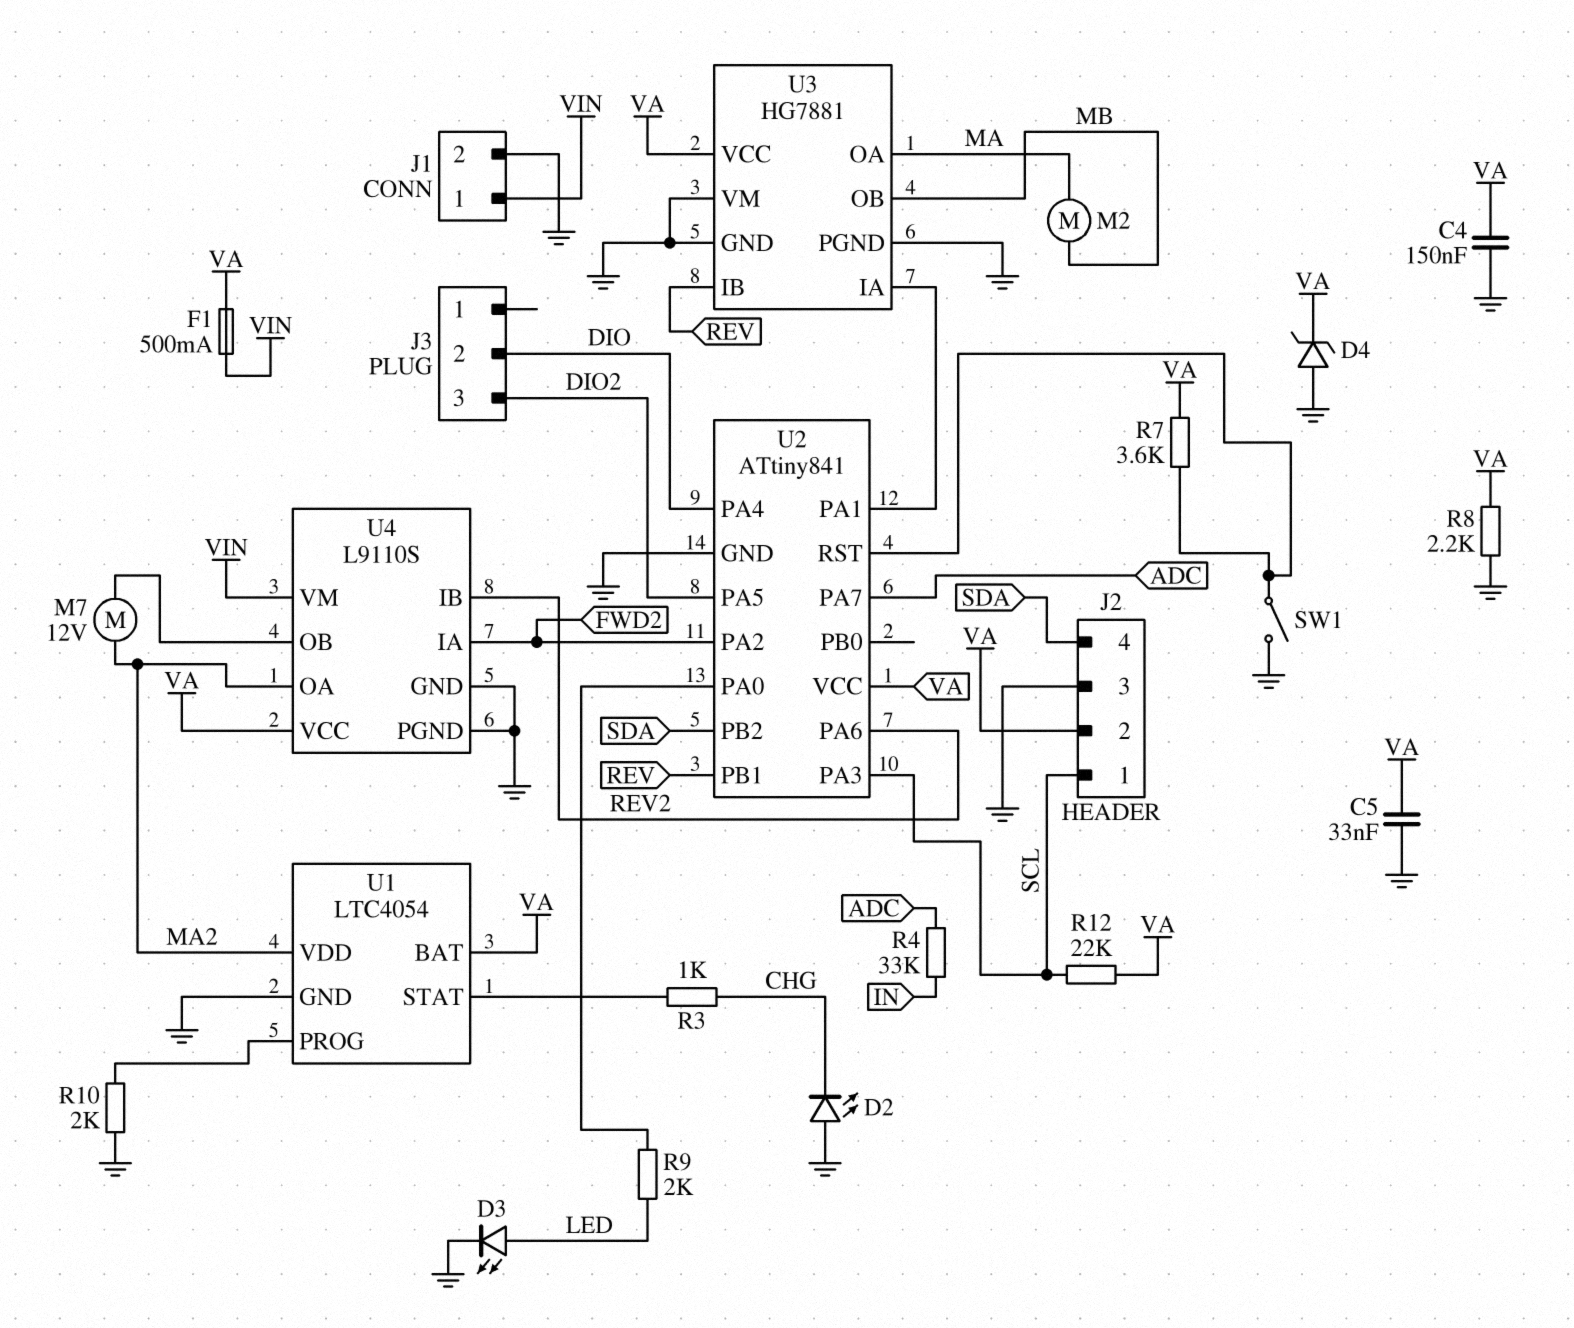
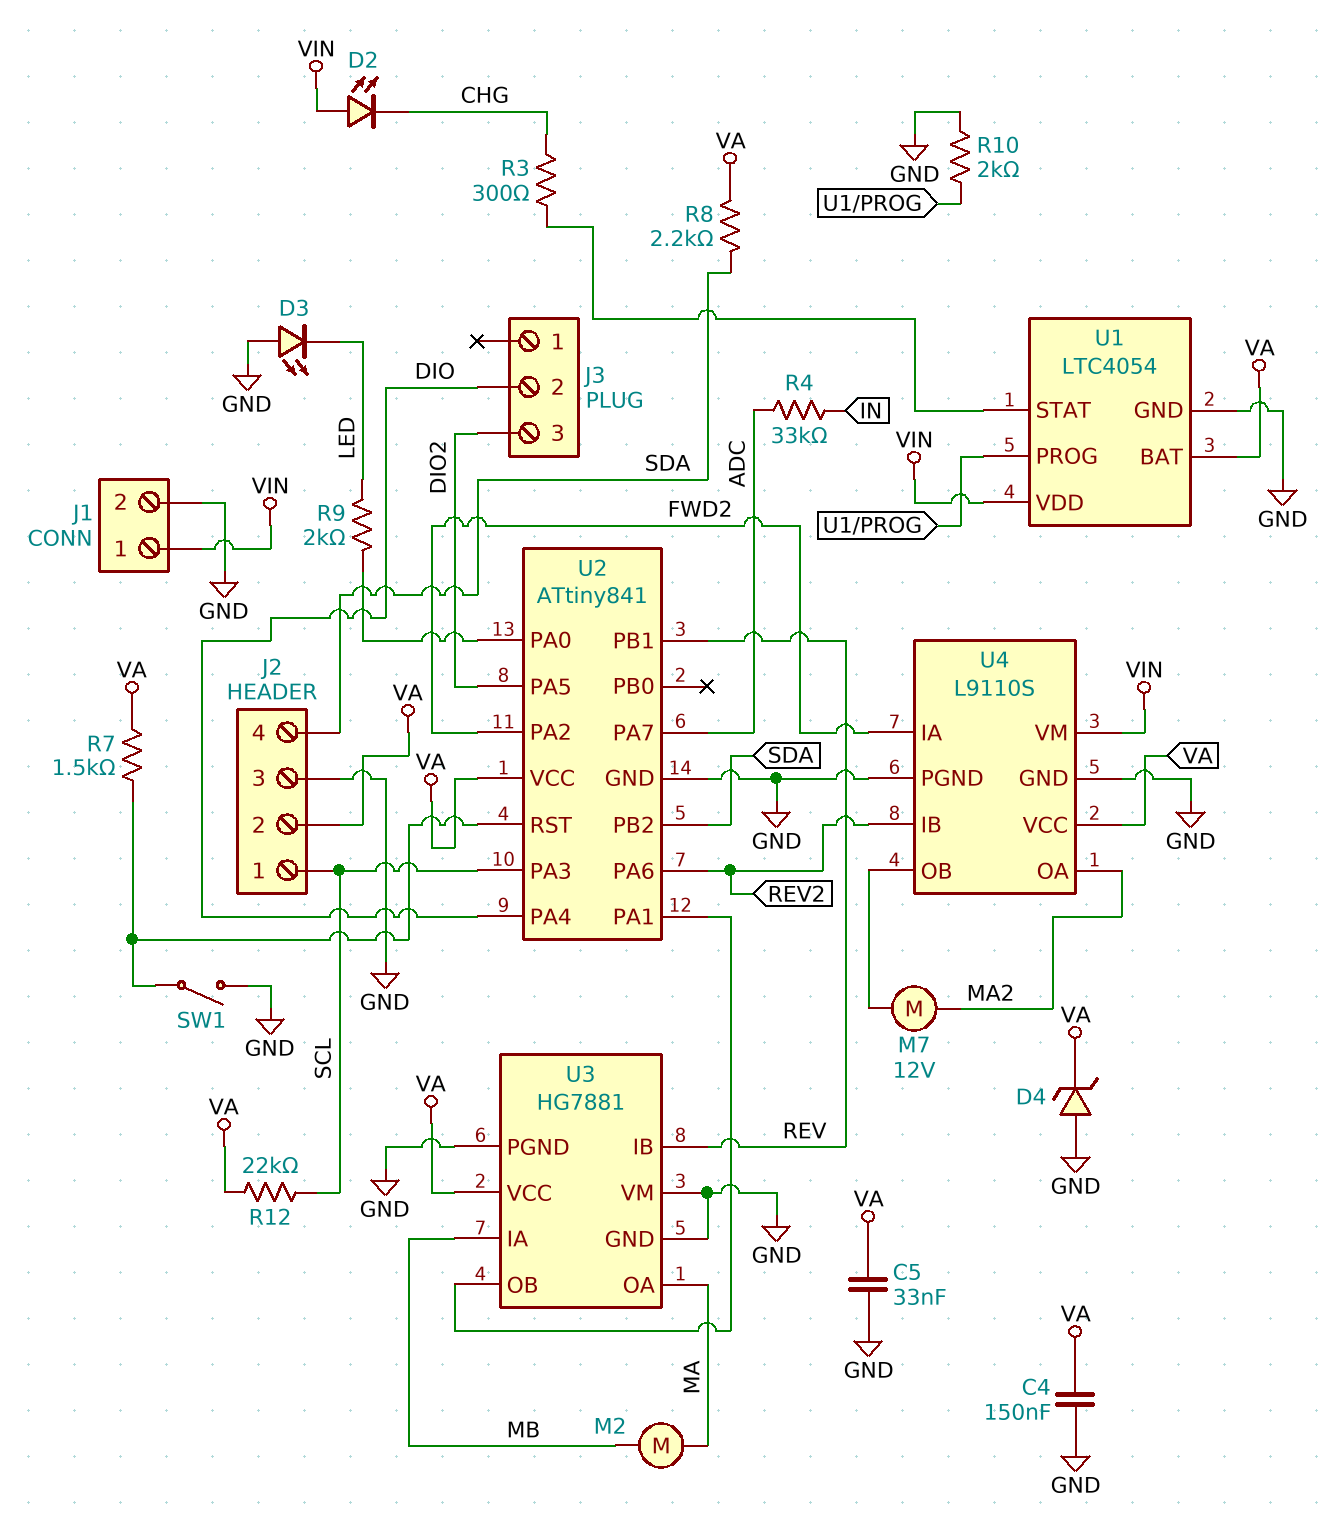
D2: LED (A GND, K CHG) -> LED (A VIN, K CHG)
D3: LED (A LED, K GND) -> LED (A GND, K LED)
F1: 500mA (VA, VIN) -> none
R3: 1k (CHG, U1/STAT) -> 300 (CHG, U1/STAT)
R7: 3.6k (U2/RST, VA) -> 1.5k (U2/RST, VA)
R8: 2.2k (GND, VA) -> 2.2k (SDA, VA)
U1 pin VDD: MA2 -> VIN
U3 pin IA: U2/PA1 -> MB
U3 pin OB: MB -> U2/PA1

